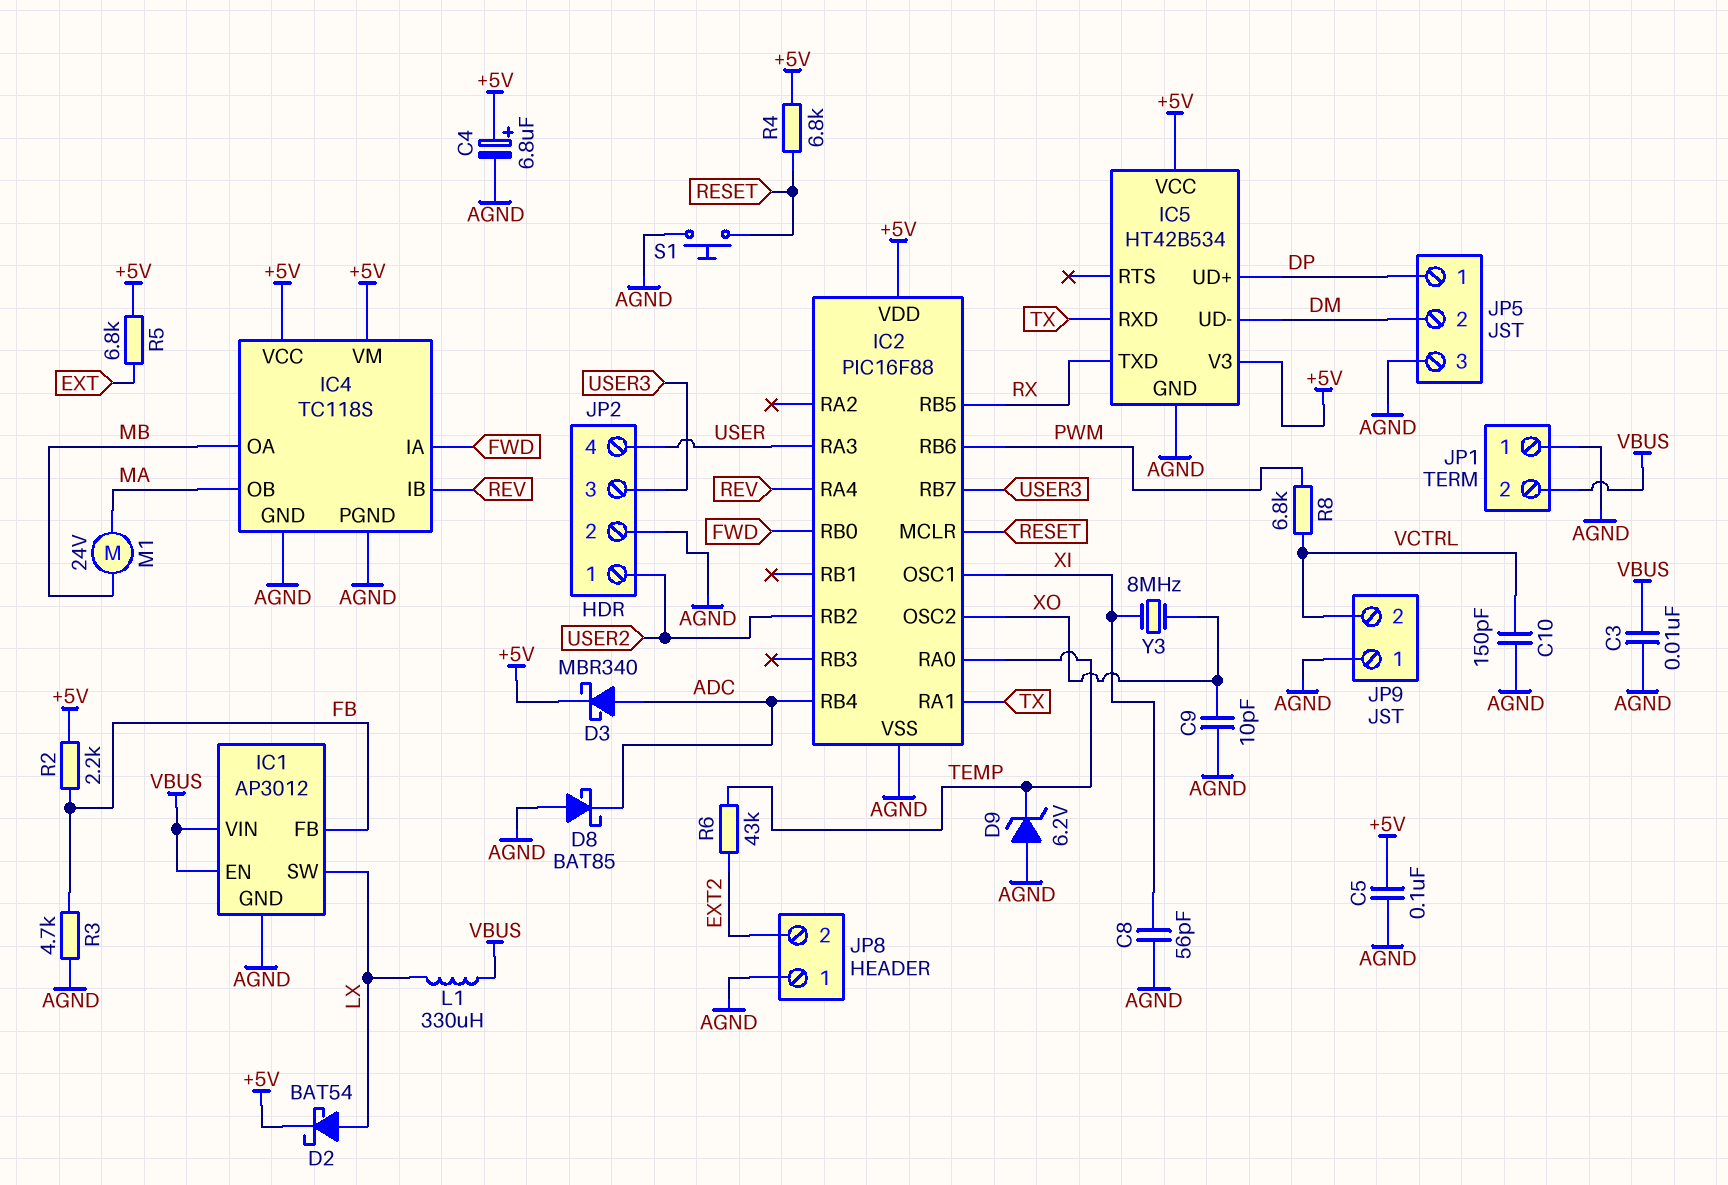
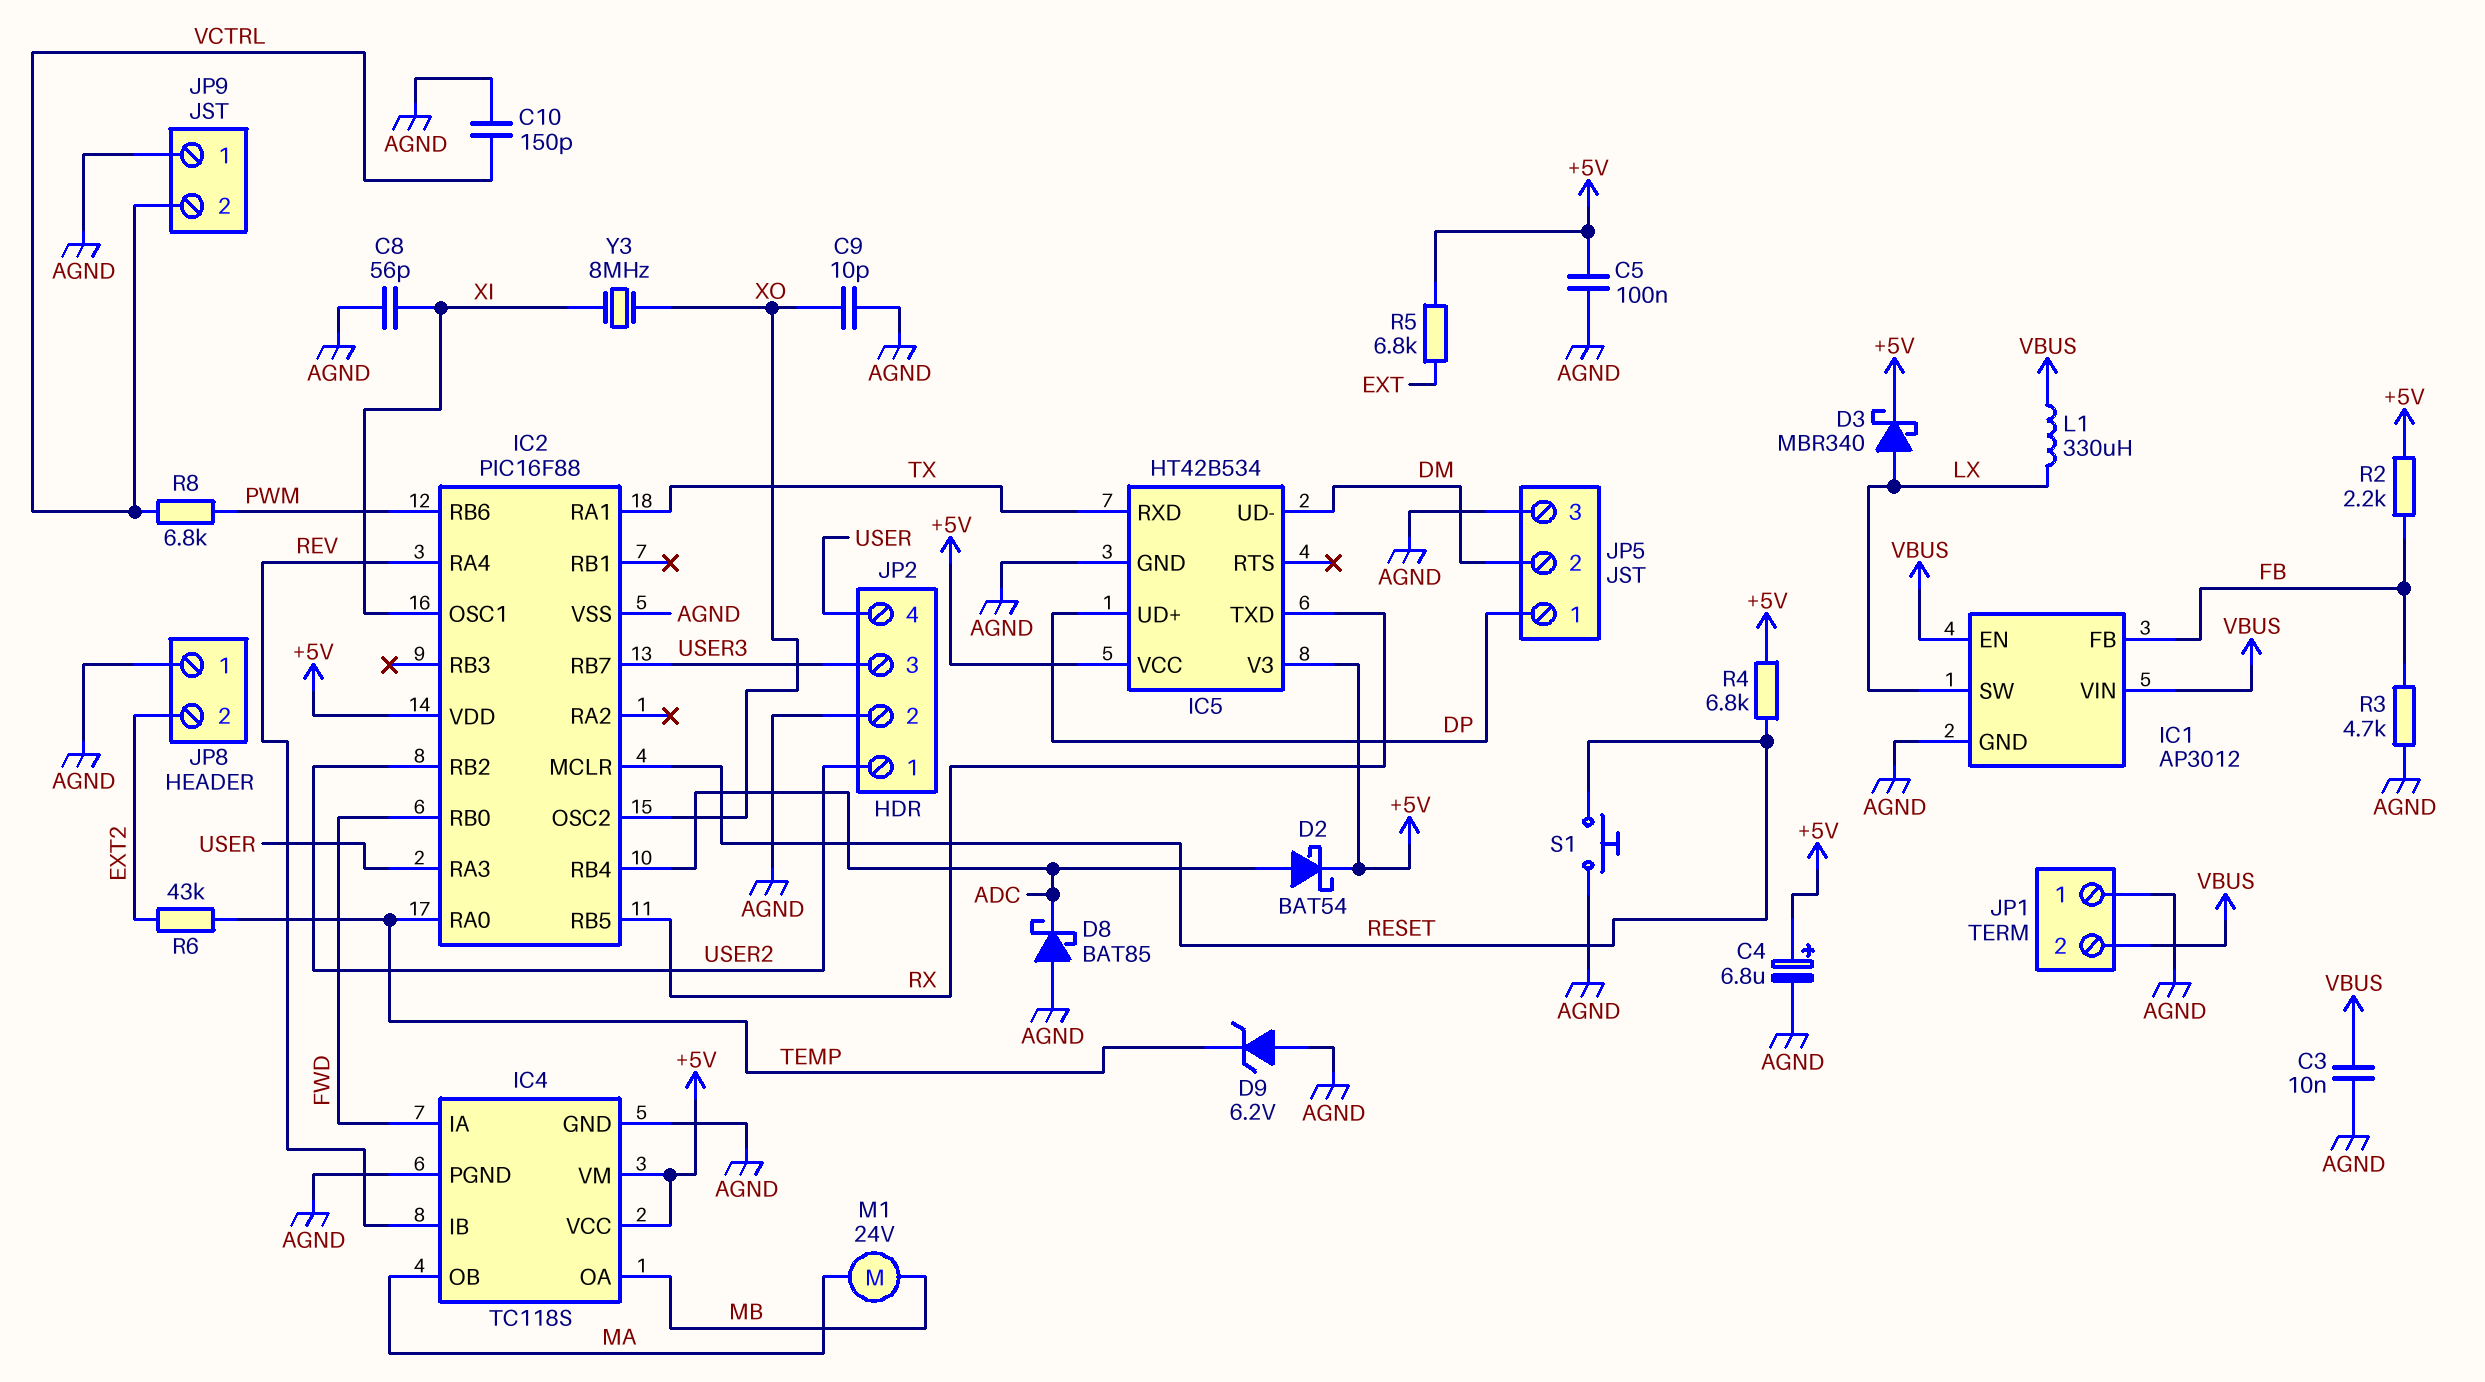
D2: schottky BAT54 (A LX, K +5V) -> schottky BAT54 (A ADC, K +5V)
D3: schottky MBR340 (A ADC, K +5V) -> schottky MBR340 (A LX, K +5V)

